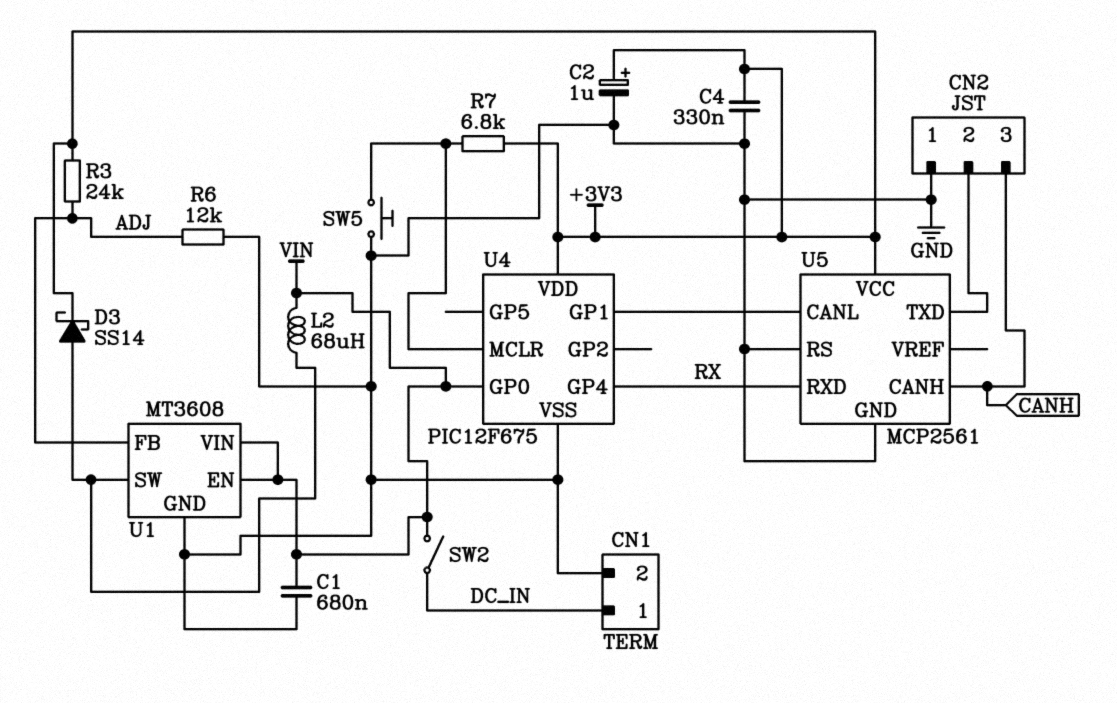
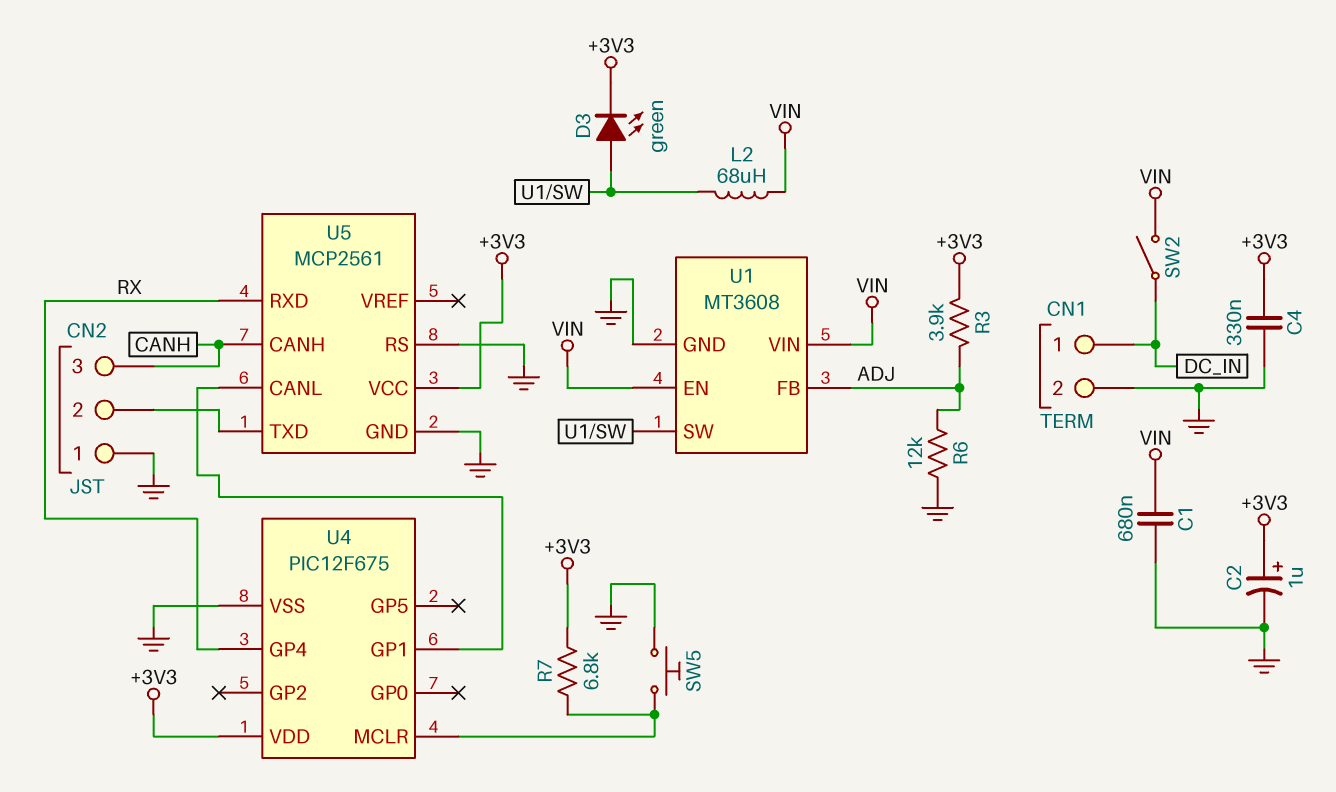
D3: schottky SS14 (A U1/SW, K +3V3) -> LED green (A U1/SW, K +3V3)
R3: 24k (+3V3, ADJ) -> 3.9k (+3V3, ADJ)
U4 pin GP0: VIN -> none

